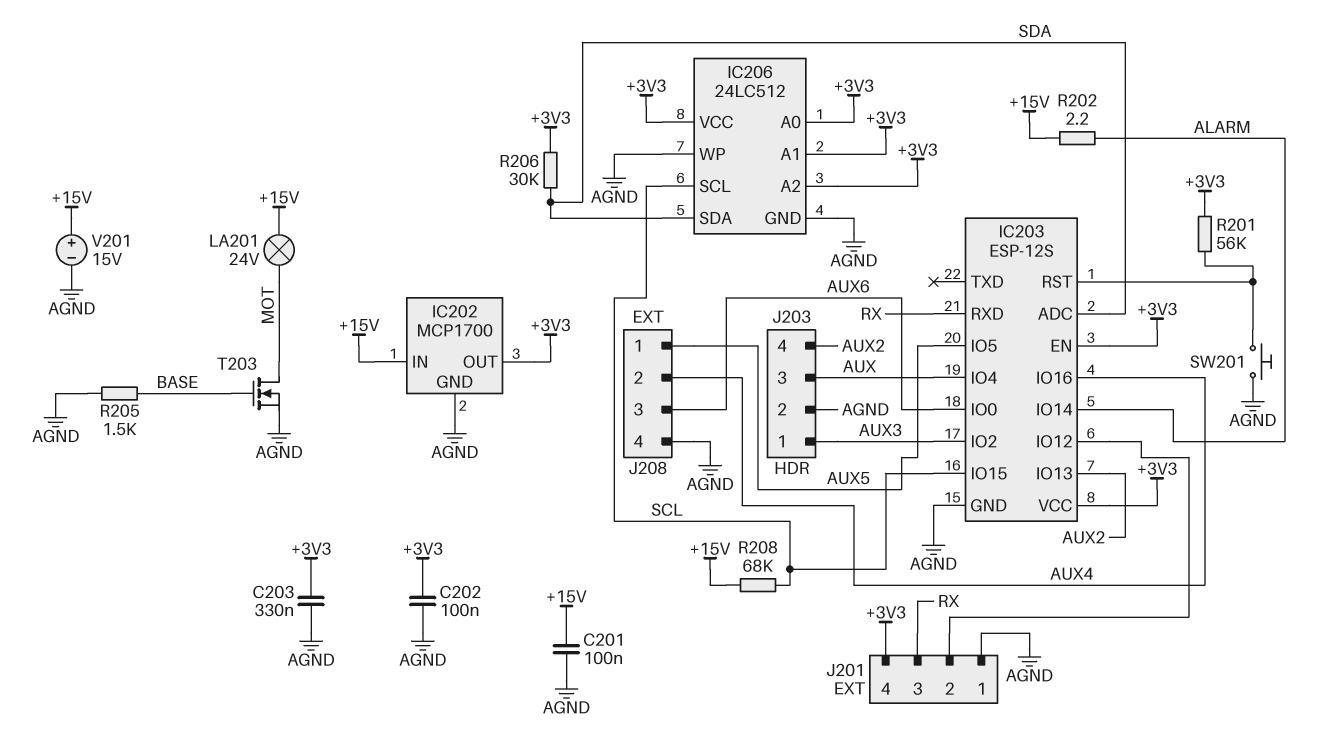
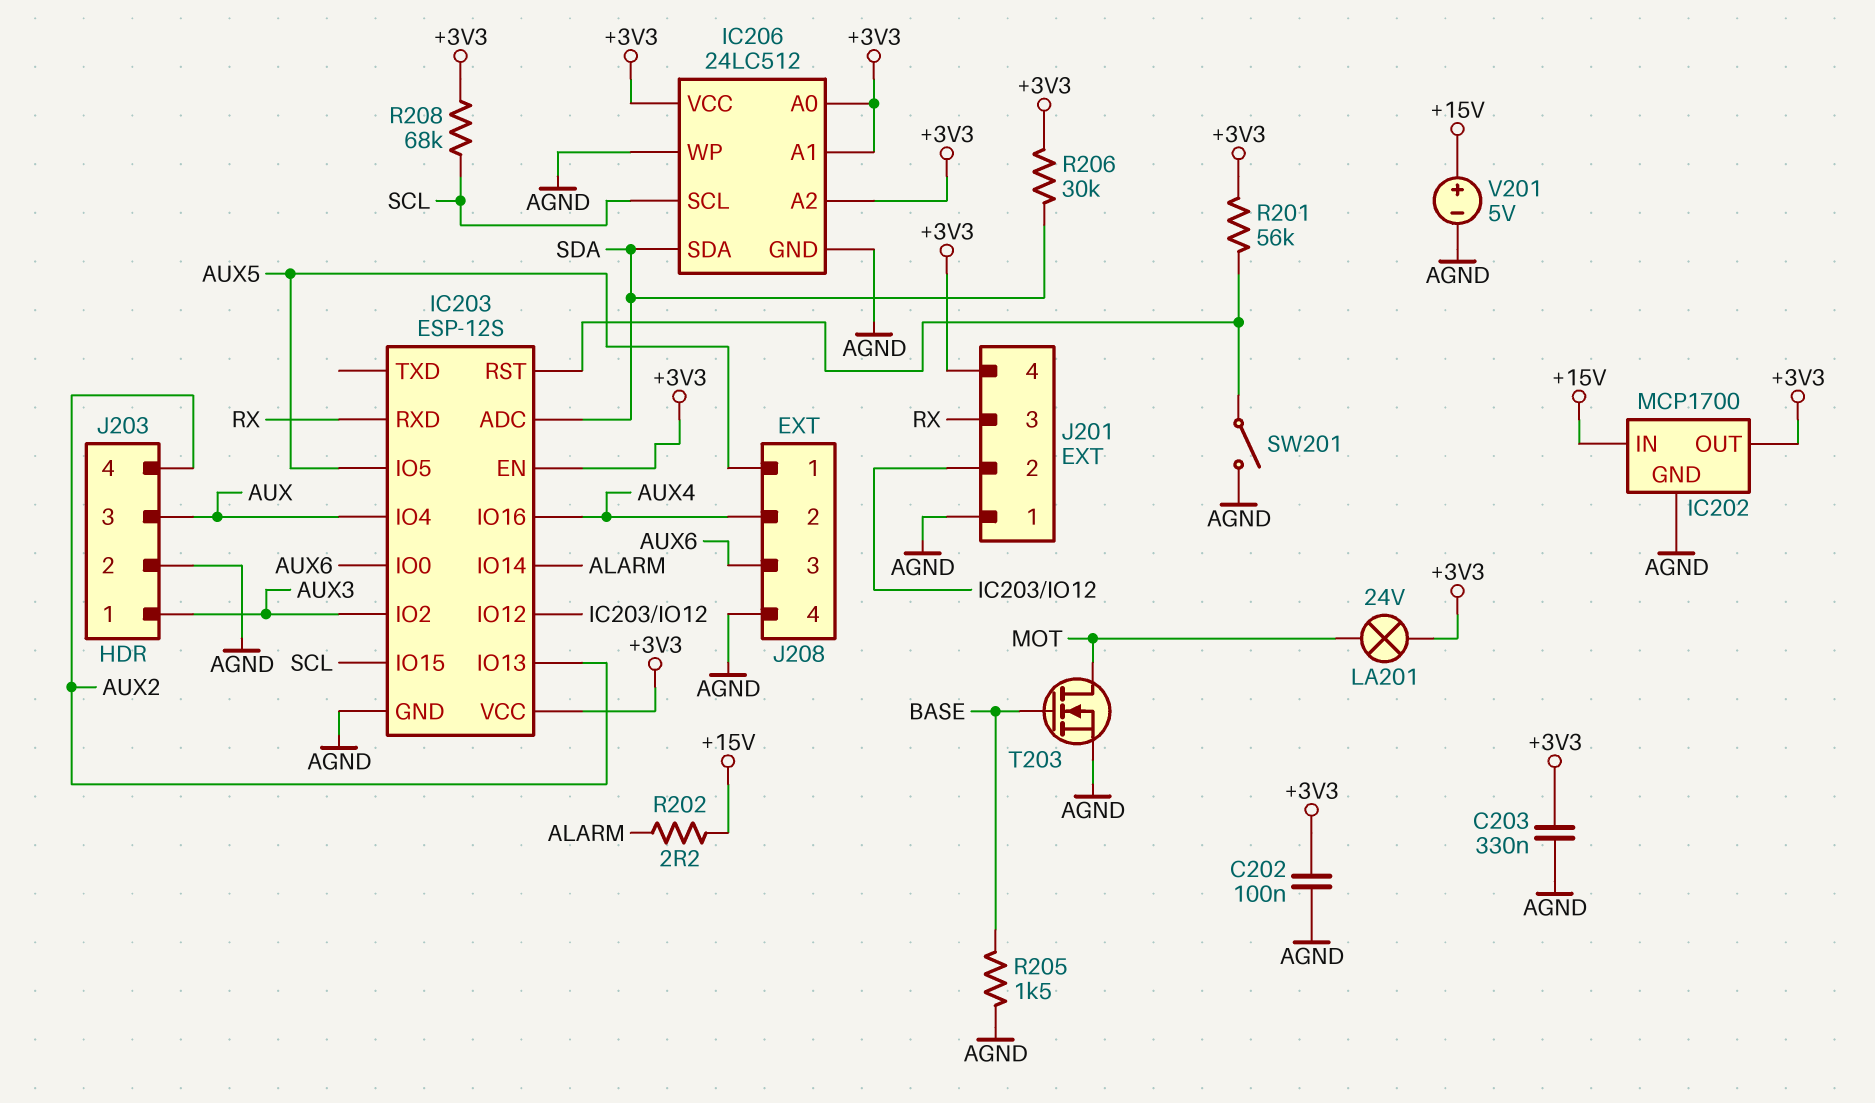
C201: 100nF (+15V, AGND) -> none
LA201: lamp 24V (+15V, MOT) -> lamp 24V (+3V3, MOT)
R208: 68k (+15V, SCL) -> 68k (+3V3, SCL)
SW201: button (AGND, IC203/RST) -> switch (AGND, IC203/RST)
V201: 15V (plus +15V, minus AGND) -> 5V (plus +15V, minus AGND)

